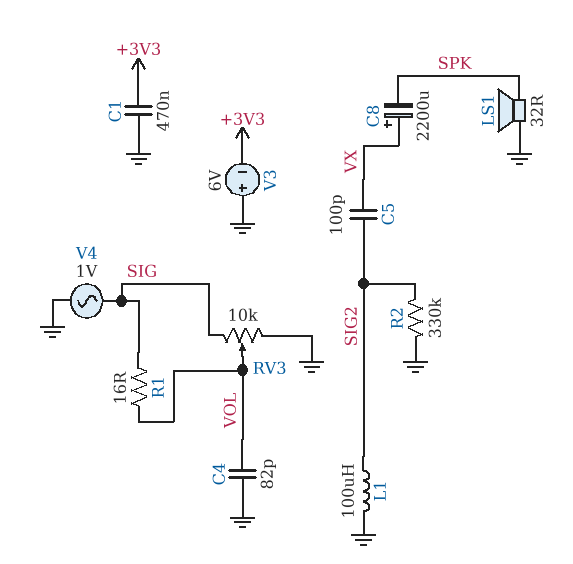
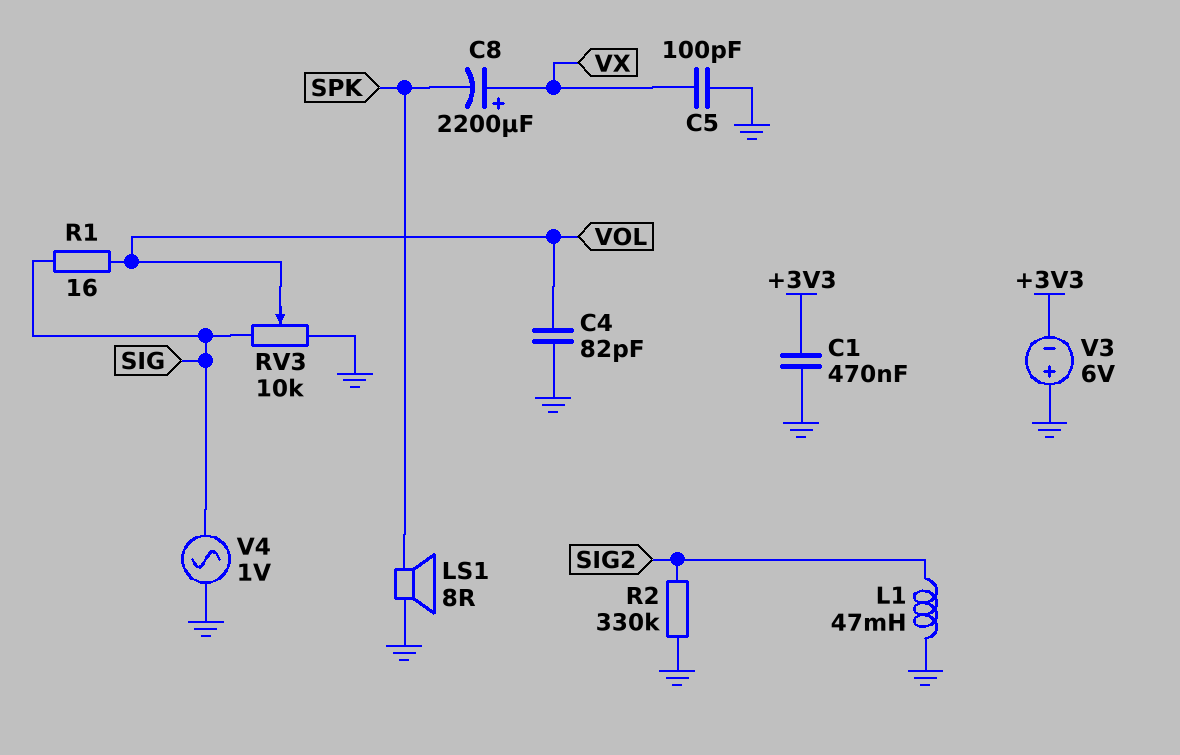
C5: 100pF (SIG2, VX) -> 100pF (GND, VX)
L1: 100uH (GND, SIG2) -> 47mH (GND, SIG2)
LS1: speaker 32R (GND, SPK) -> speaker 8R (GND, SPK)

